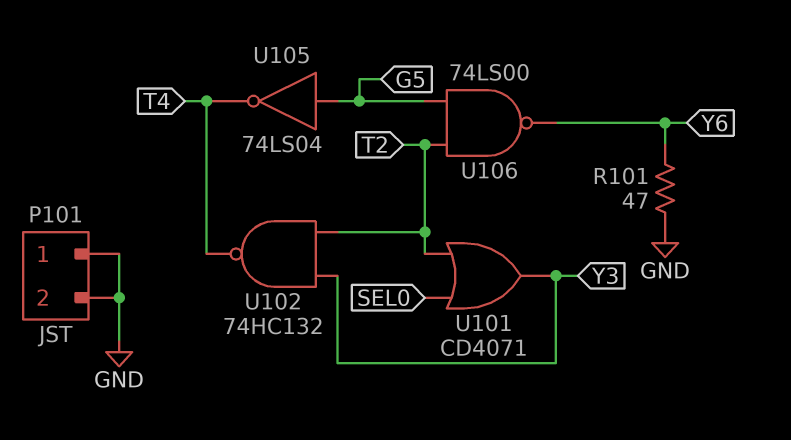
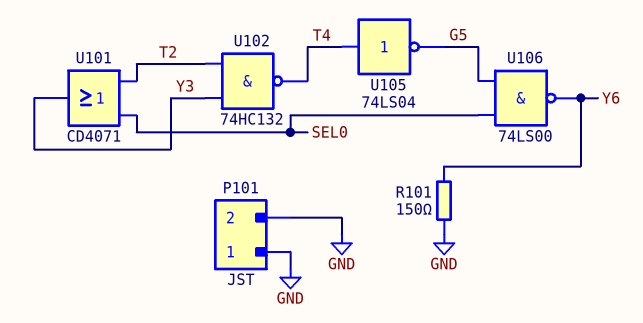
R101: 47 (GND, Y6) -> 150 (GND, Y6)
U105: NOT 74LS04 (in G5, out T4) -> NOT 74LS04 (in T4, out G5)
U106: NAND 74LS00 (in G5, in T2, out Y6) -> NAND 74LS00 (in G5, in SEL0, out Y6)

